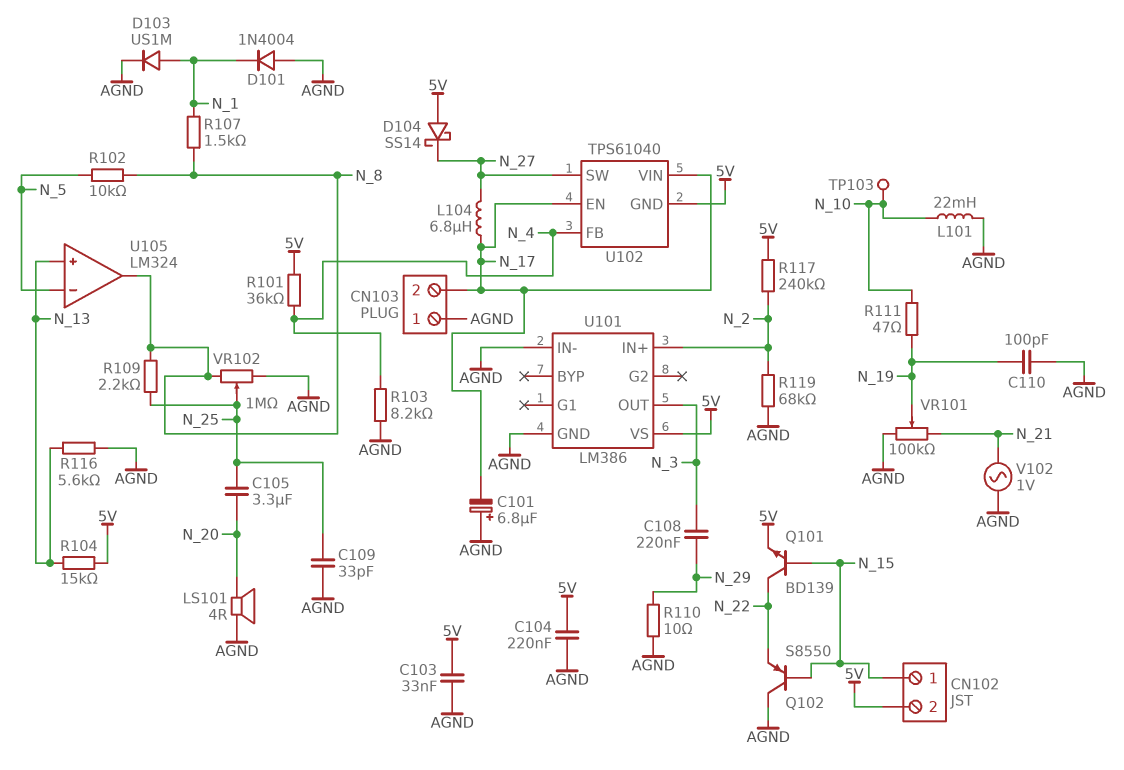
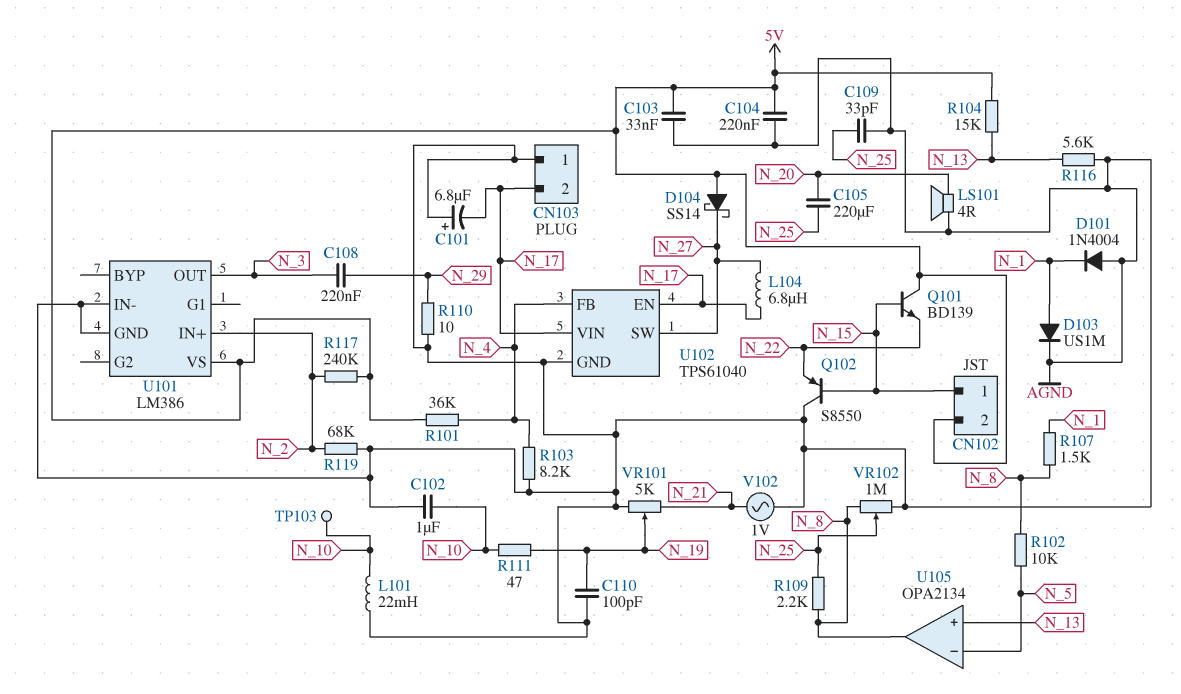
C102: none -> 1uF (AGND, N_10)
C105: 3.3uF (N_20, N_25) -> 220uF (N_20, N_25)
Q101: NPN BD139 (B N_15, C N_22, E 5V) -> NPN BD139 (B N_15, C 5V, E N_22)
U102 pin GND: 5V -> AGND
U105: LM324 -> OPA2134
VR101: 100k (AGND, N_21, wiper N_19) -> 5k (AGND, N_21, wiper N_19)

